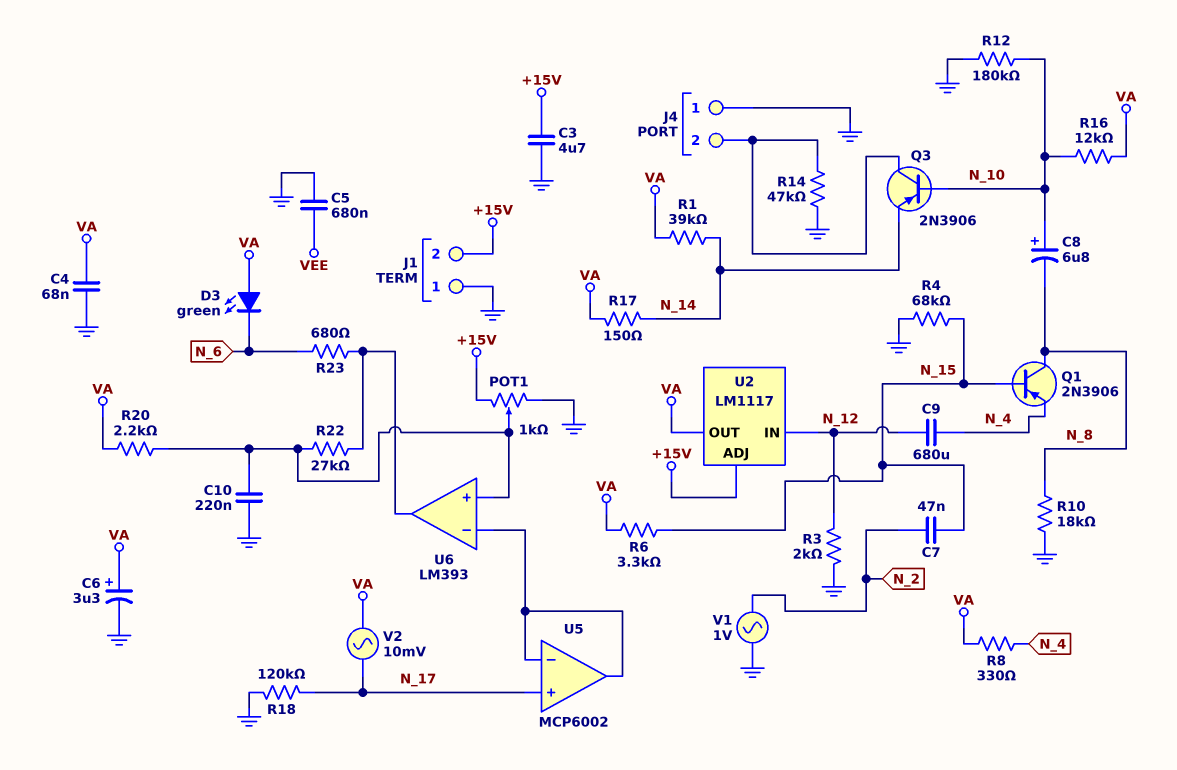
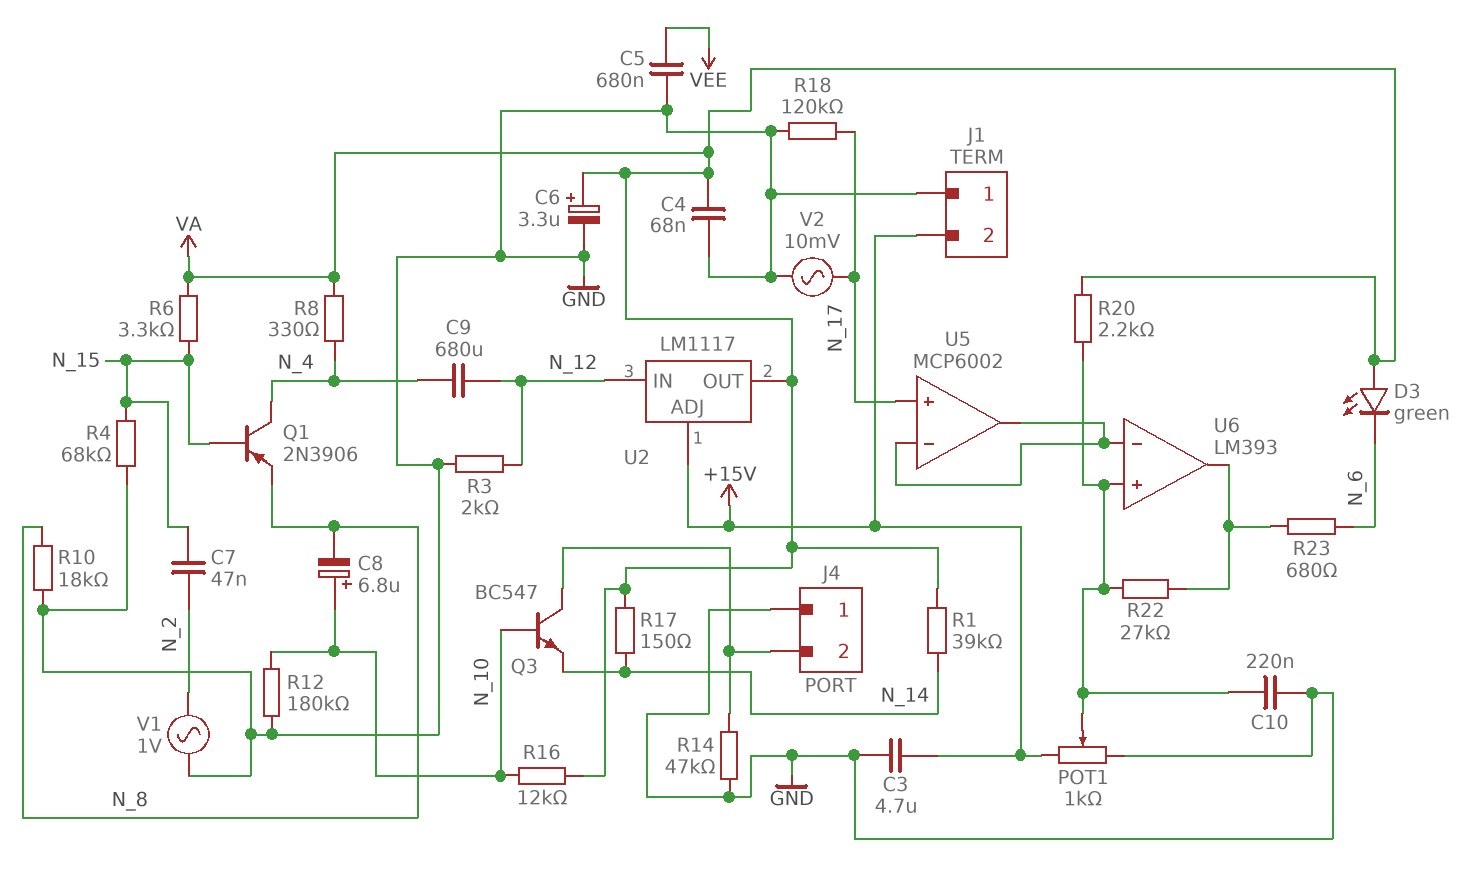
Q1: PNP 2N3906 (B N_15, C N_8, E N_4) -> PNP 2N3906 (B N_15, C N_4, E N_8)
Q3: PNP 2N3906 (B N_10, C J4/2, E N_14) -> NPN BC547 (B N_10, C J4/2, E N_14)
V2: AC 10mV (N_17, VA) -> AC 10mV (GND, N_17)

